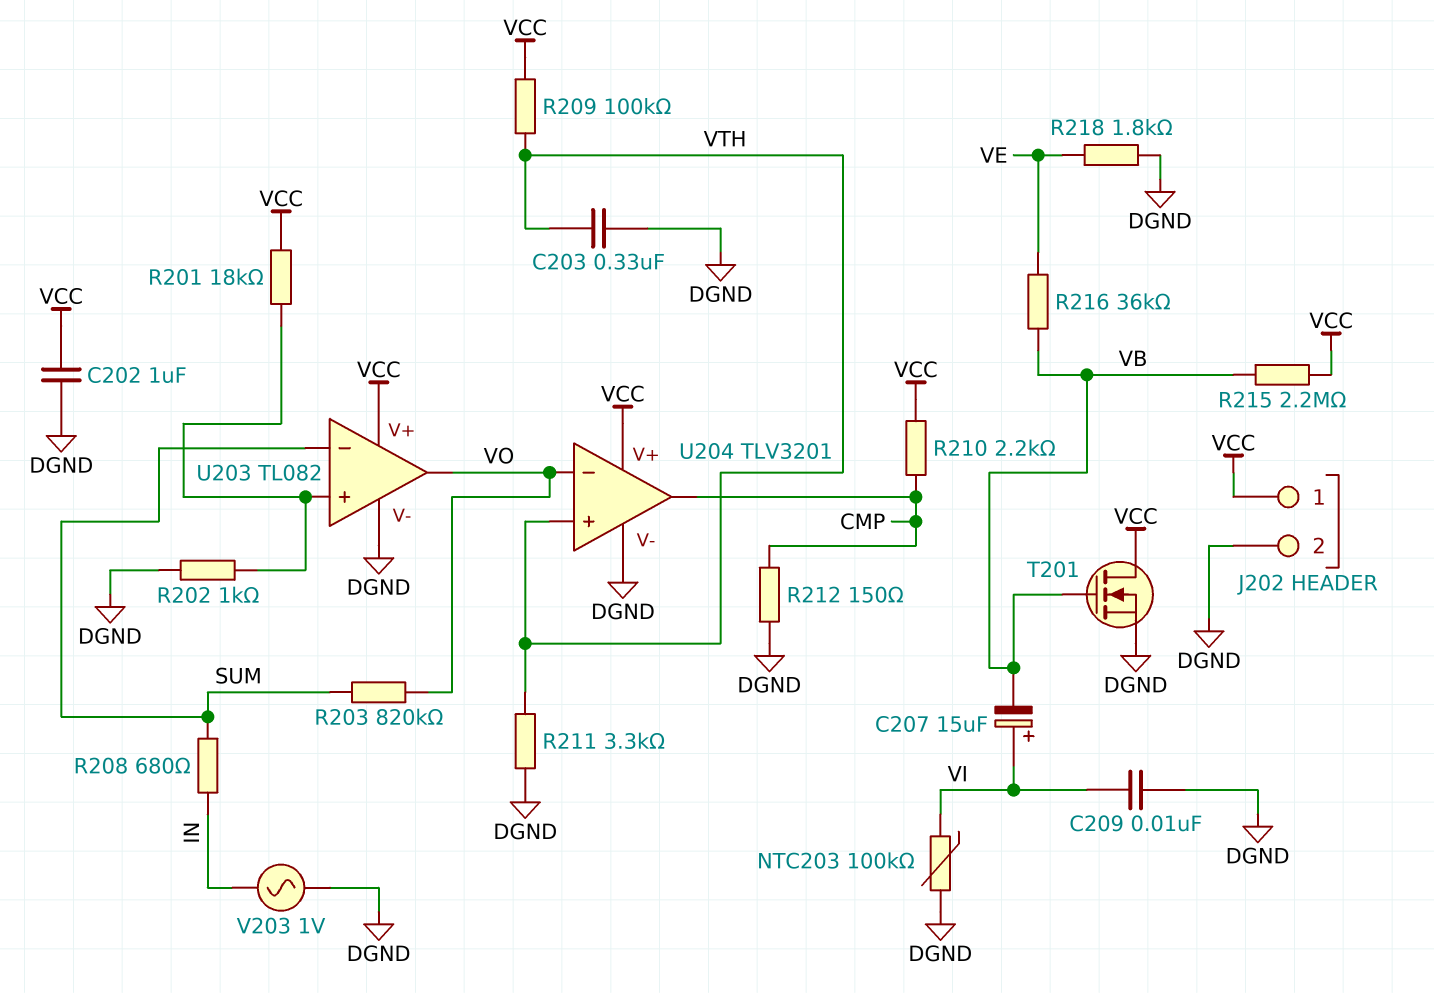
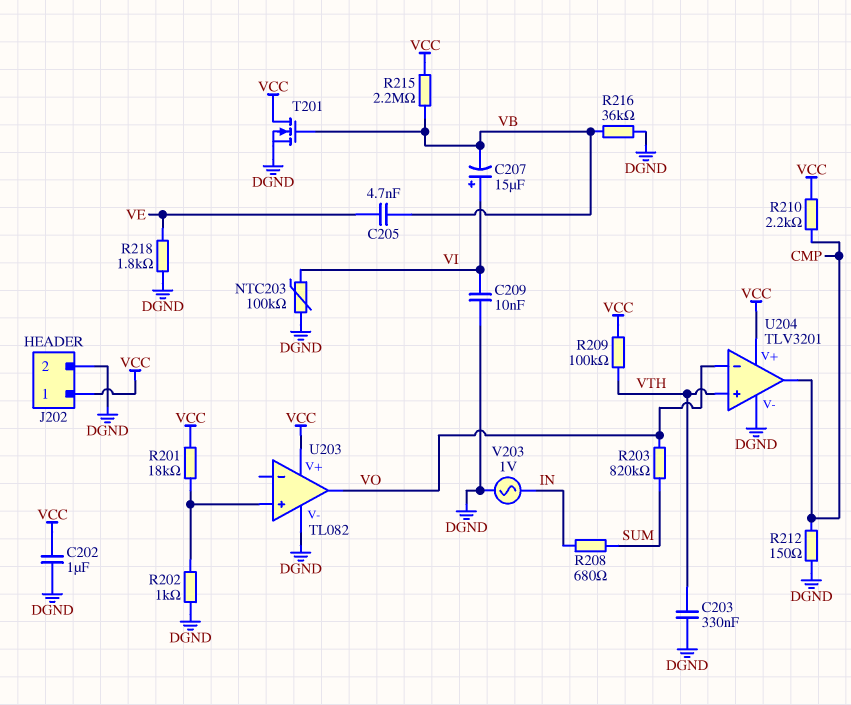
C205: none -> 4.7nF (VB, VE)
R211: 3.3k (DGND, VTH) -> none
R216: 36k (VB, VE) -> 36k (DGND, VB)
U203 pin in-: SUM -> none

